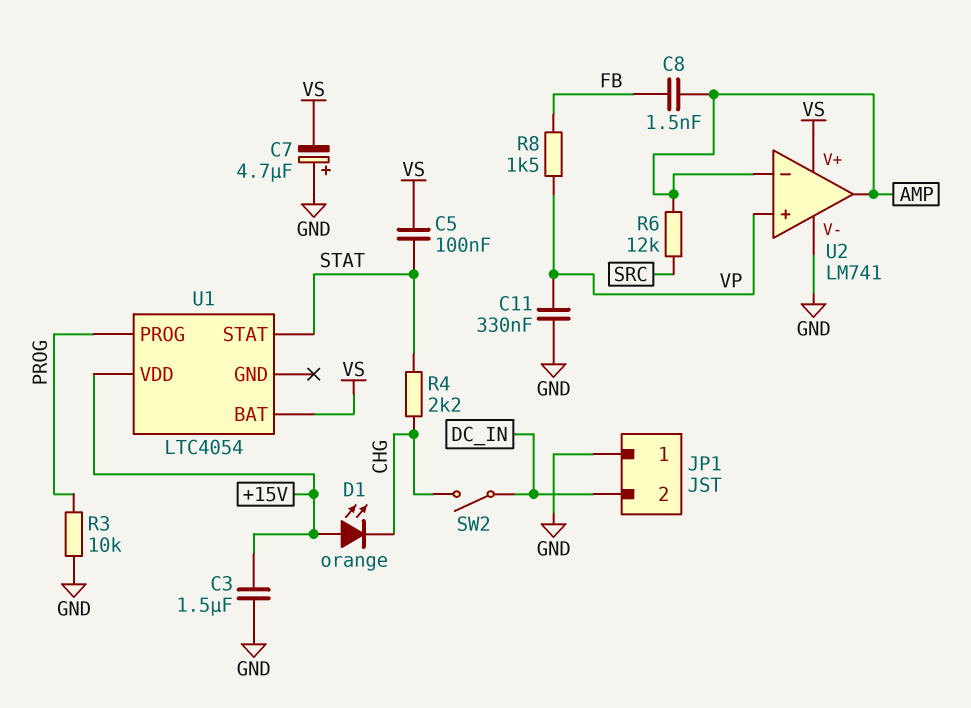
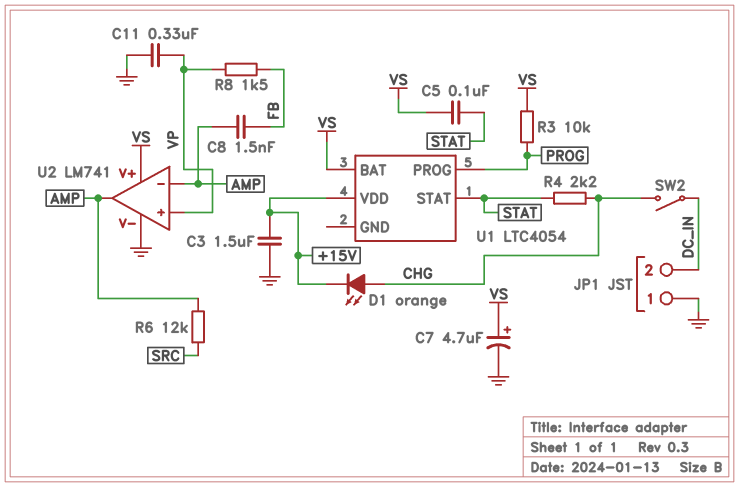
C7: 4.7uF (plus GND, minus VS) -> 4.7uF (plus VS, minus GND)
D1: LED orange (A +15V, K CHG) -> LED orange (A CHG, K +15V)
R3: 10k (GND, PROG) -> 10k (PROG, VS)

